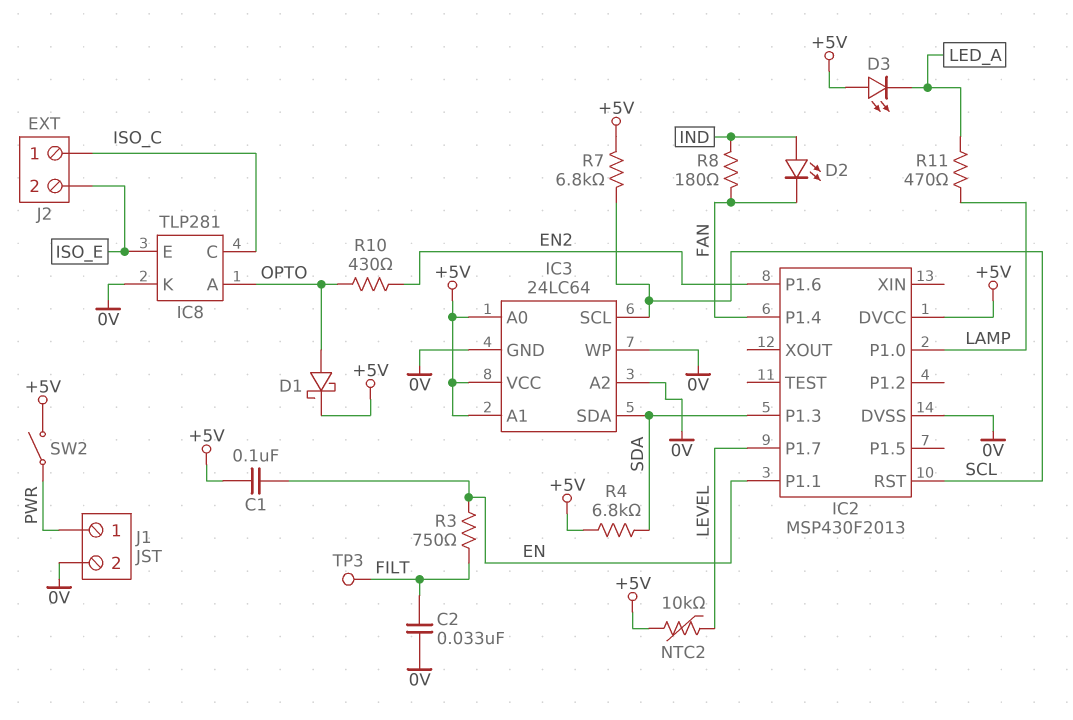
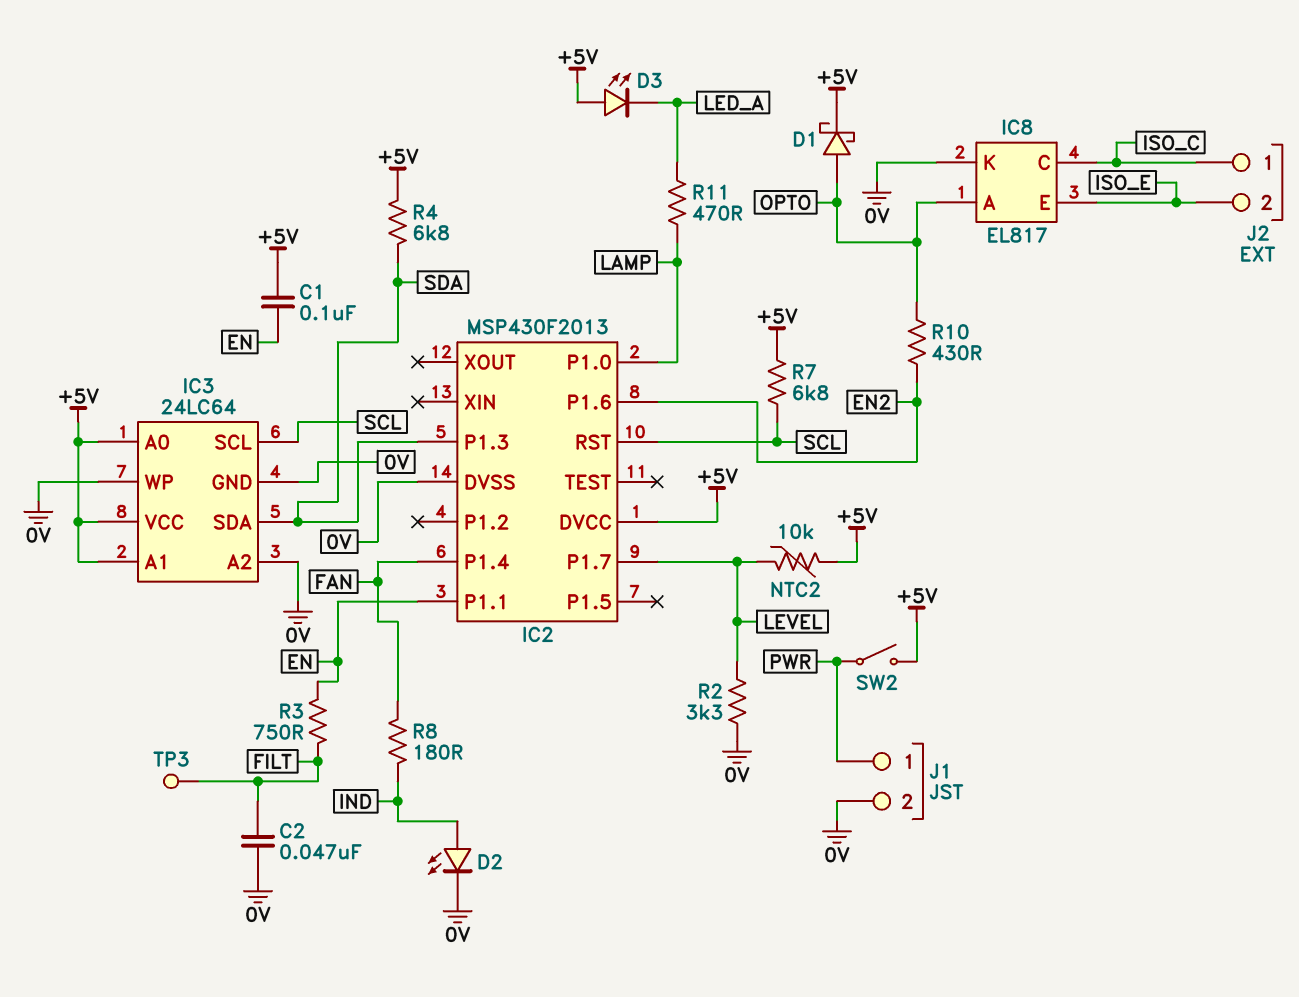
C2: 33nF (0V, FILT) -> 47nF (0V, FILT)
D2: LED (A IND, K FAN) -> LED (A IND, K 0V)
IC8: TLP281 -> EL817
R2: none -> 3.3k (0V, LEVEL)

